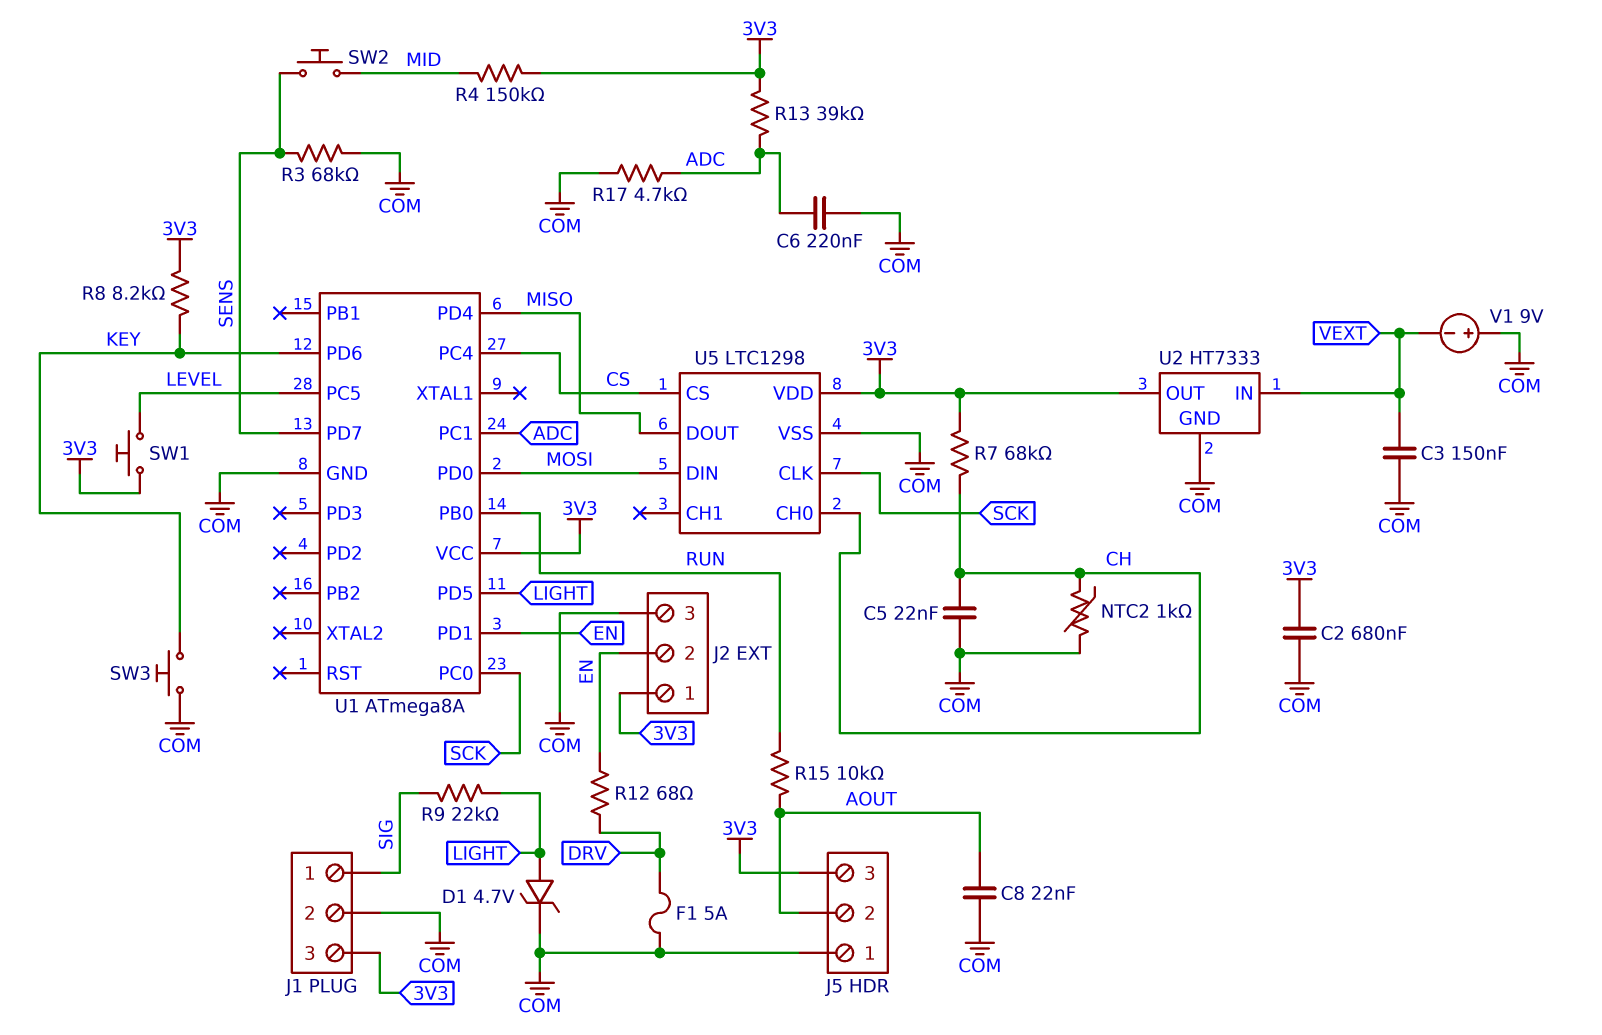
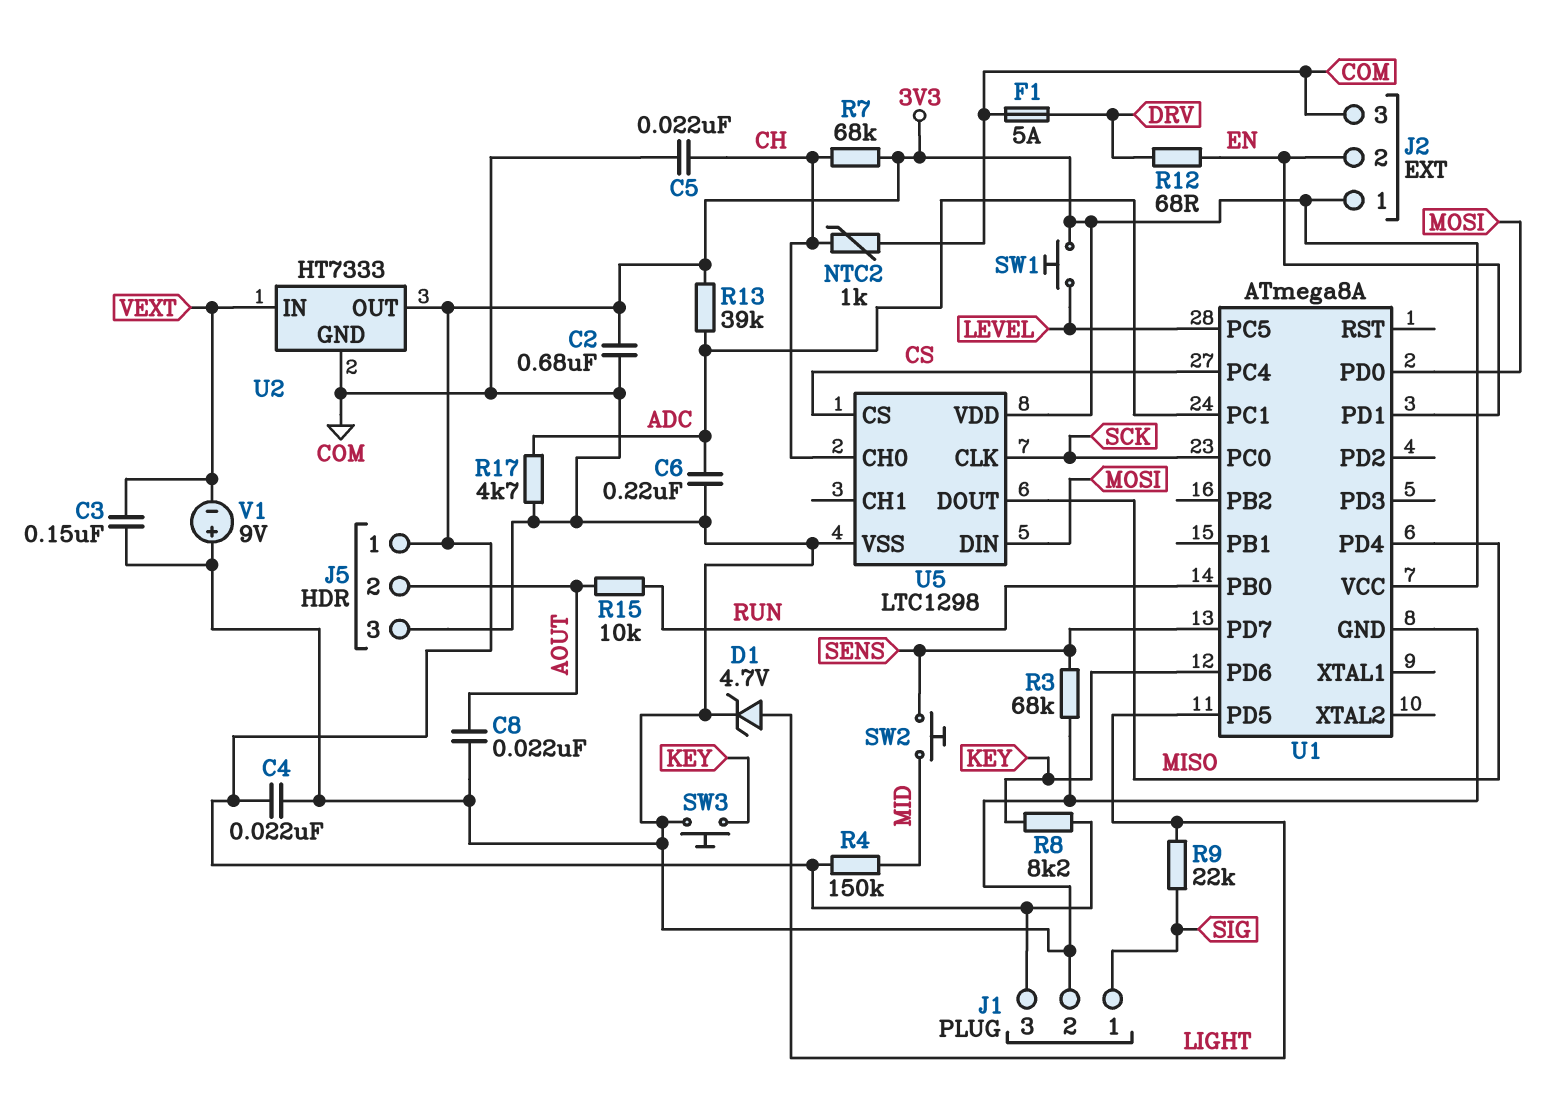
C4: none -> 22nF (3V3, COM)
J5 pin 1: COM -> 3V3
J5 pin 3: 3V3 -> COM

